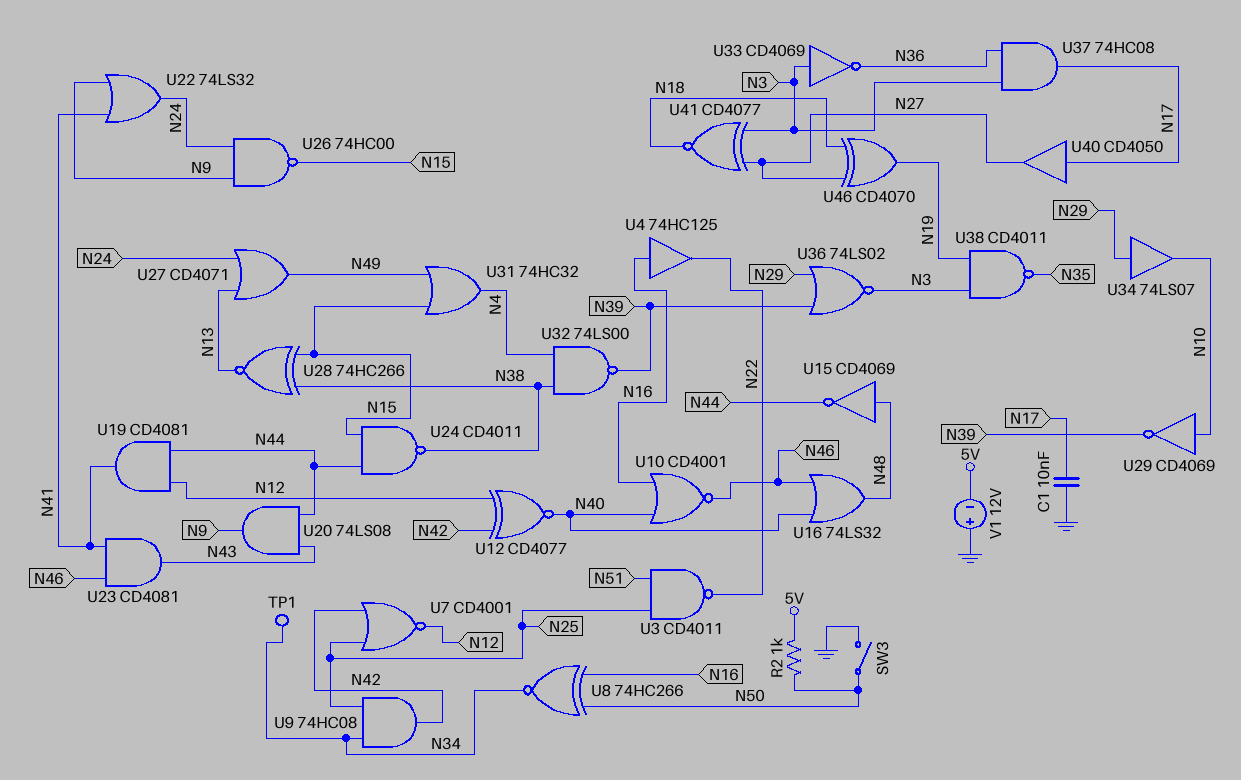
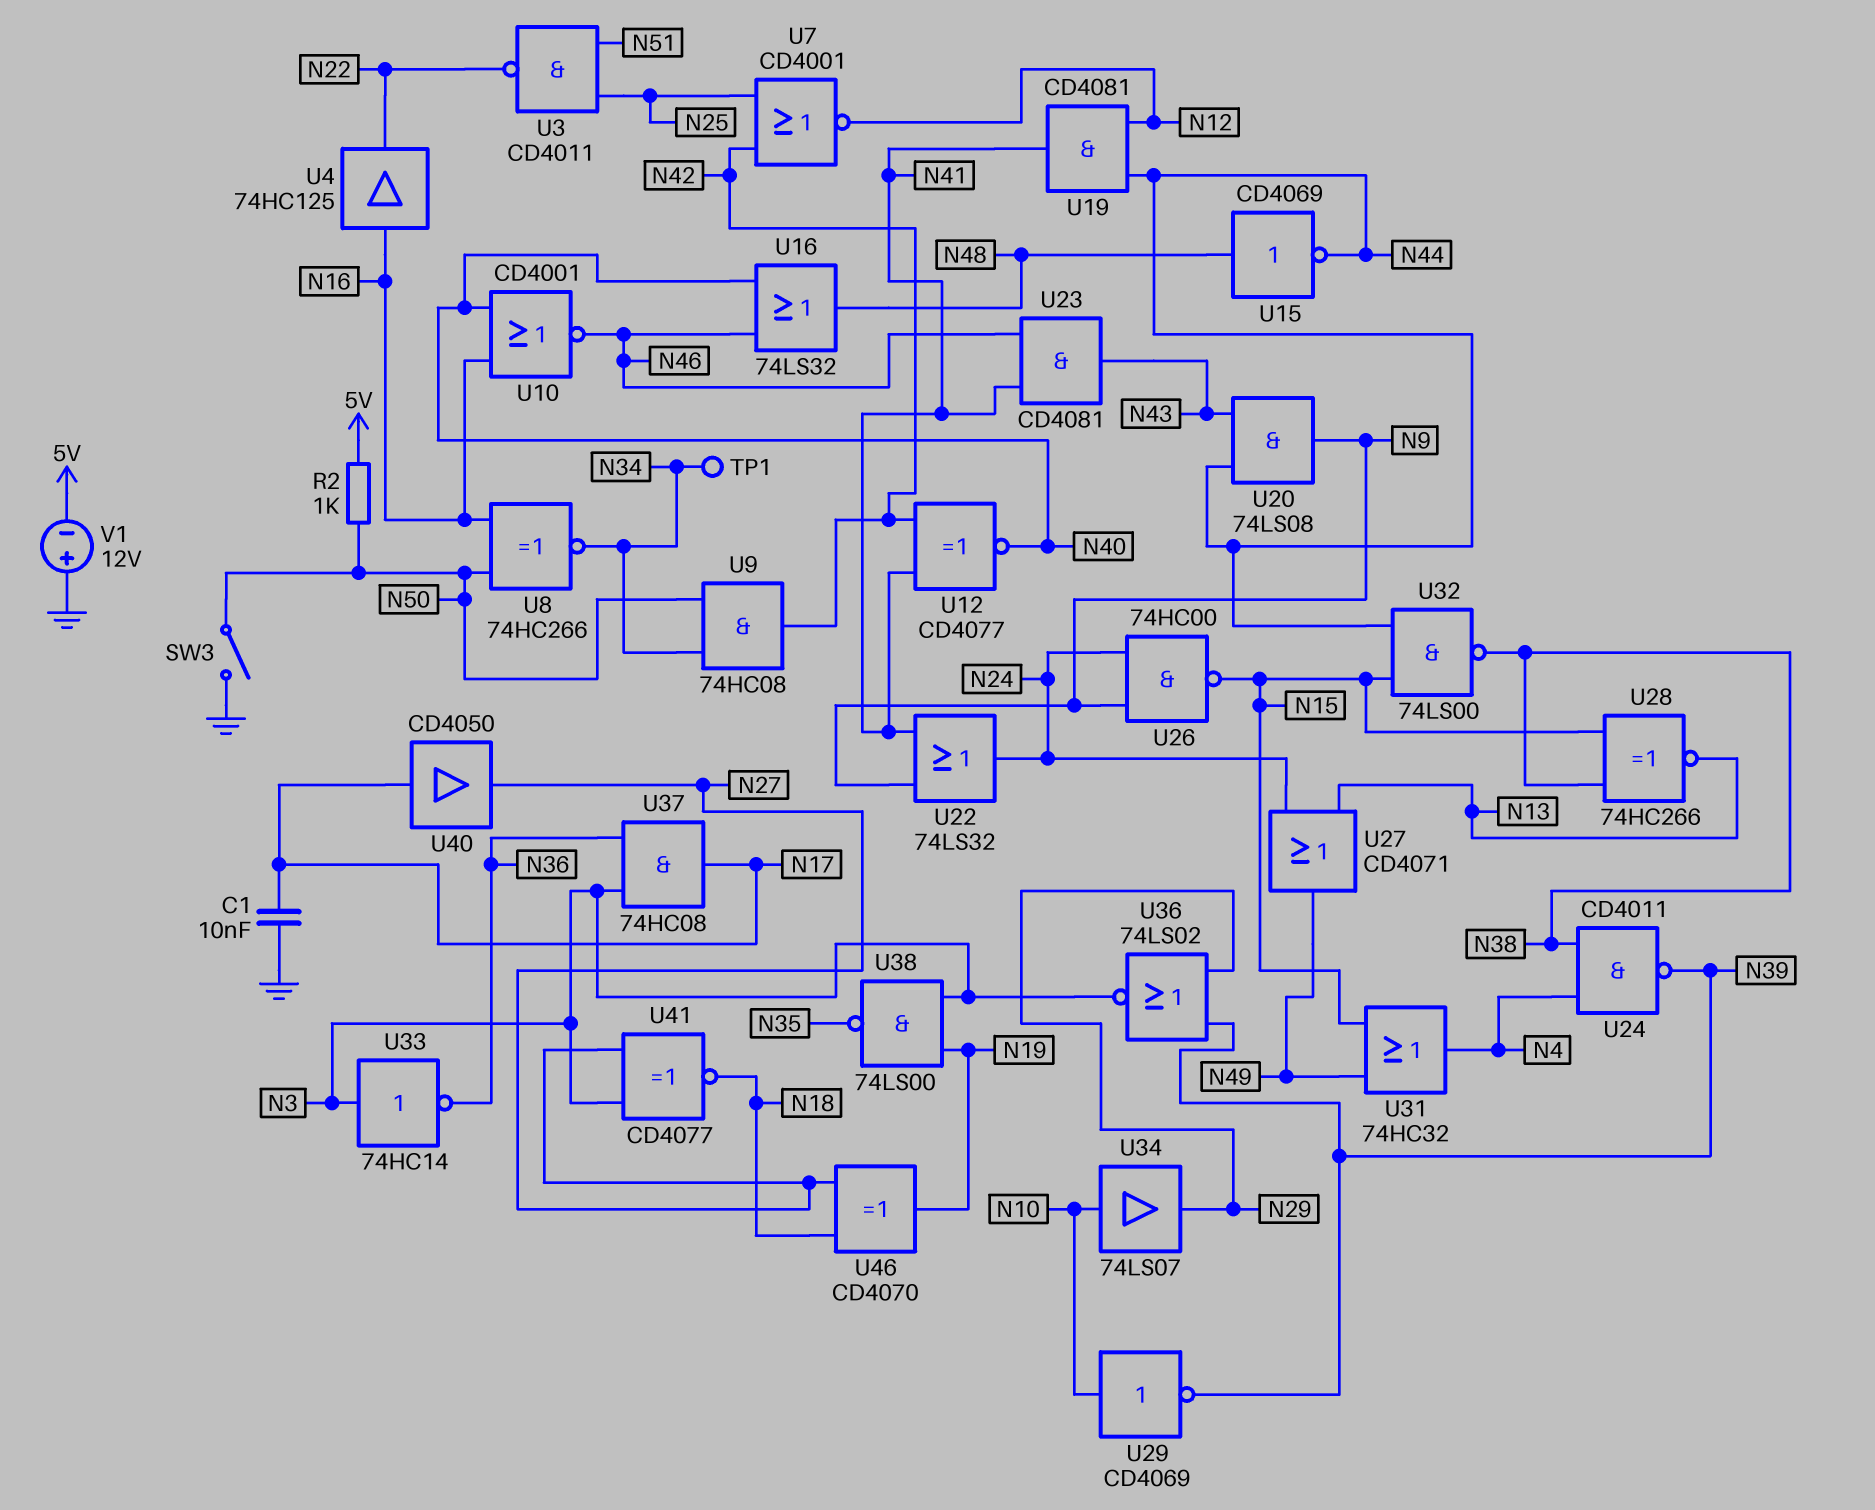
U9: AND 74HC08 (in N25, in N34, out N42) -> AND 74HC08 (in N34, in N50, out N42)
U12: XNOR CD4077 (in N12, in N42, out N40) -> XNOR CD4077 (in N41, in N42, out N40)
U24: NAND CD4011 (in N15, in N44, out N38) -> NAND CD4011 (in N4, in N38, out N39)
U32: NAND 74LS00 (in N4, in N38, out N39) -> NAND 74LS00 (in N15, in N44, out N38)
U33: NOT CD4069 (in N3, out N36) -> NOT 74HC14 (in N3, out N36)
U34: buffer 74LS07 (in N29, out N10) -> buffer 74LS07 (in N10, out N29)
U38: NAND CD4011 (in N3, in N19, out N35) -> NAND 74LS00 (in N3, in N19, out N35)

